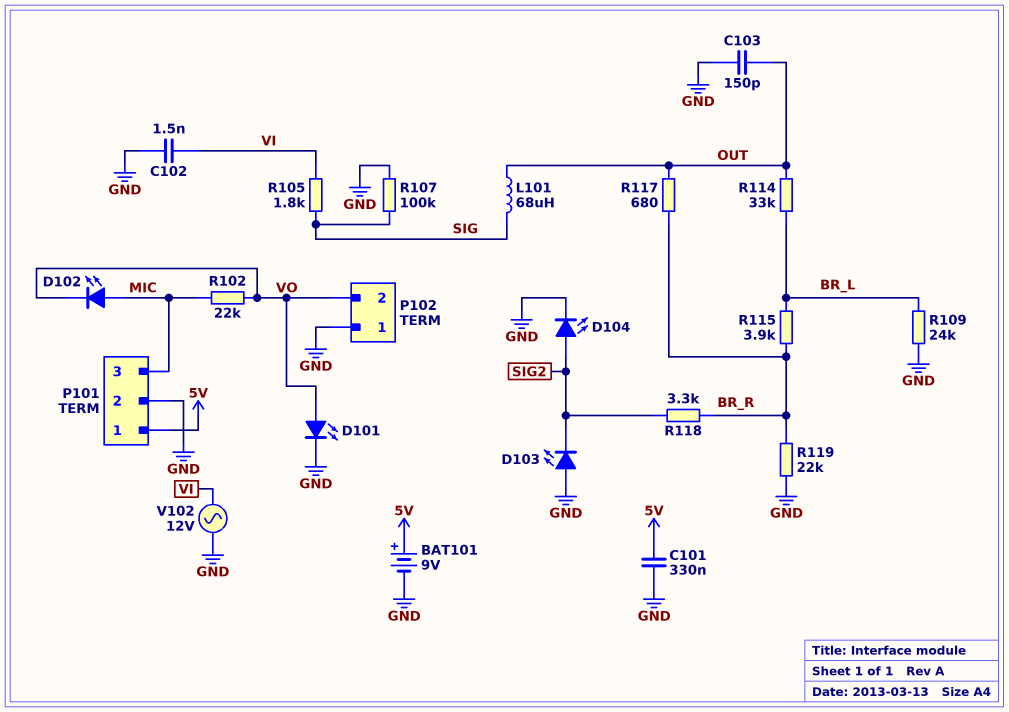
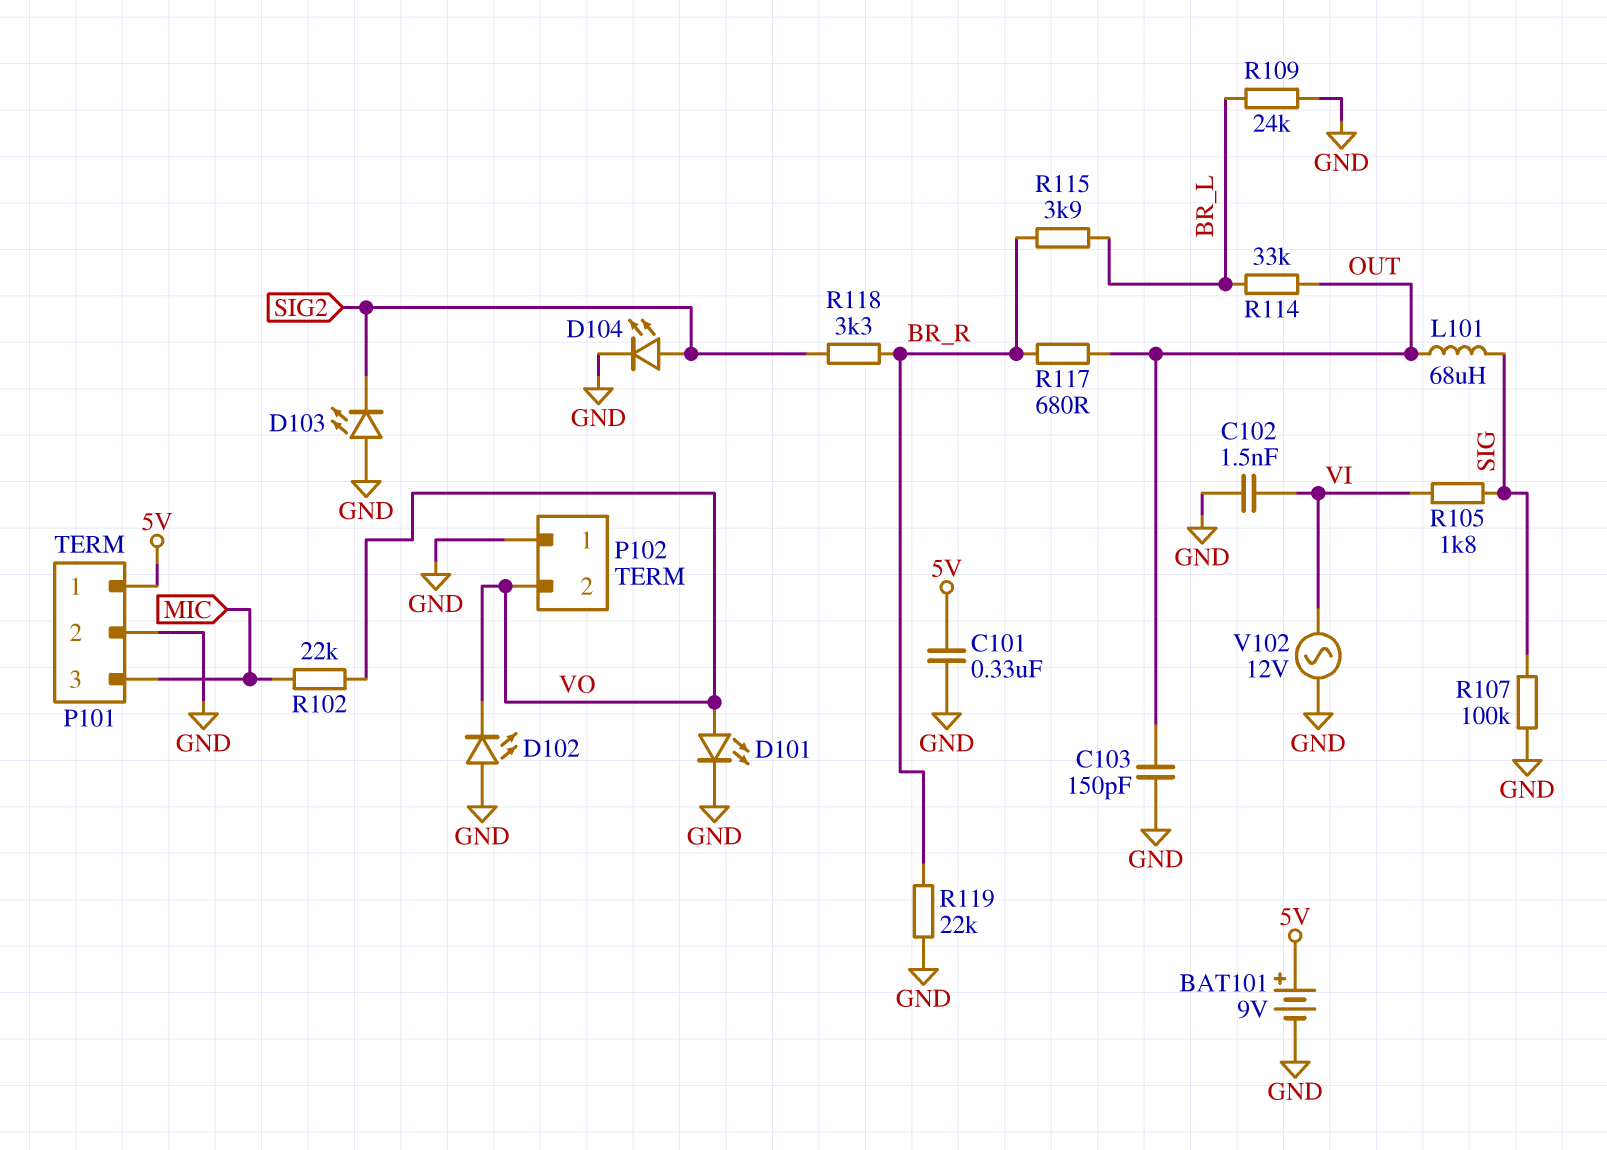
D102: LED (A MIC, K VO) -> LED (A GND, K VO)

